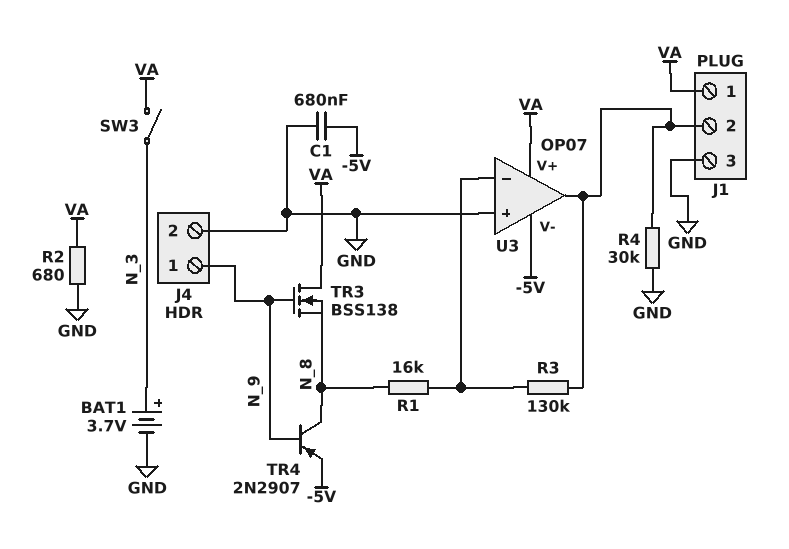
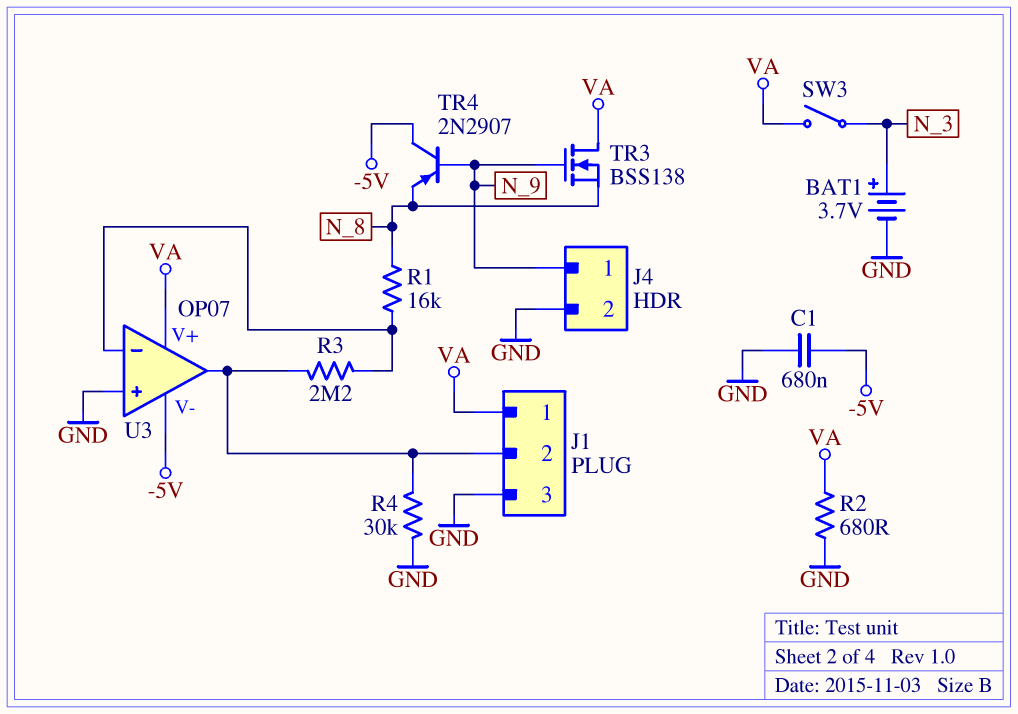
R3: 130k (J1/2, U3/in-) -> 2.2M (J1/2, U3/in-)
TR4: PNP 2N2907 (B N_9, C N_8, E -5V) -> PNP 2N2907 (B N_9, C -5V, E N_8)

